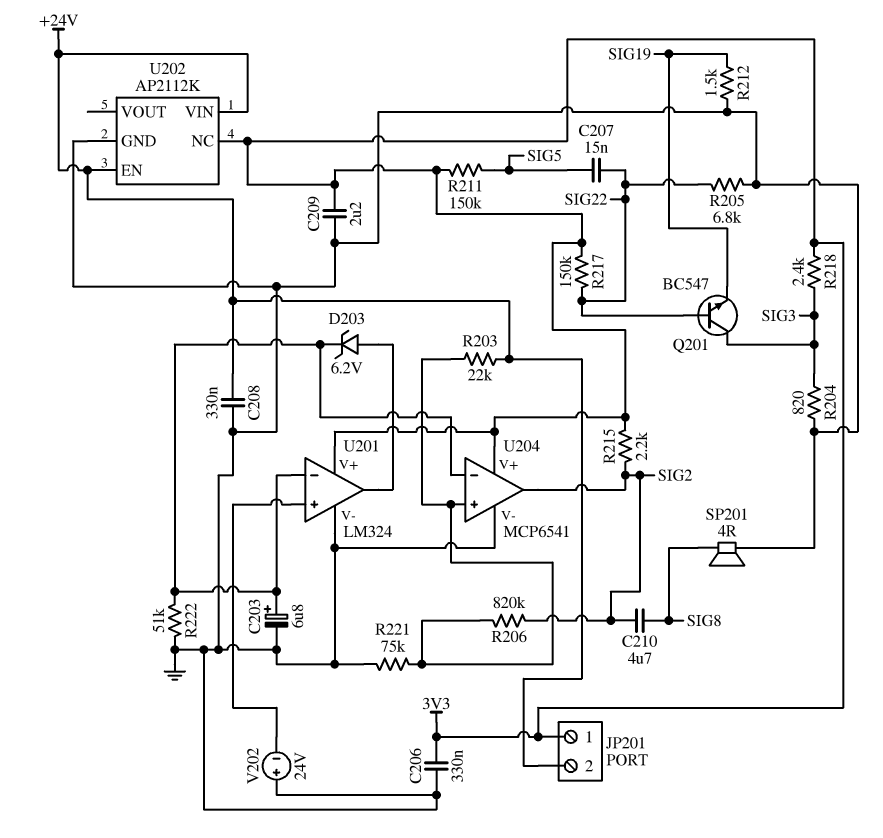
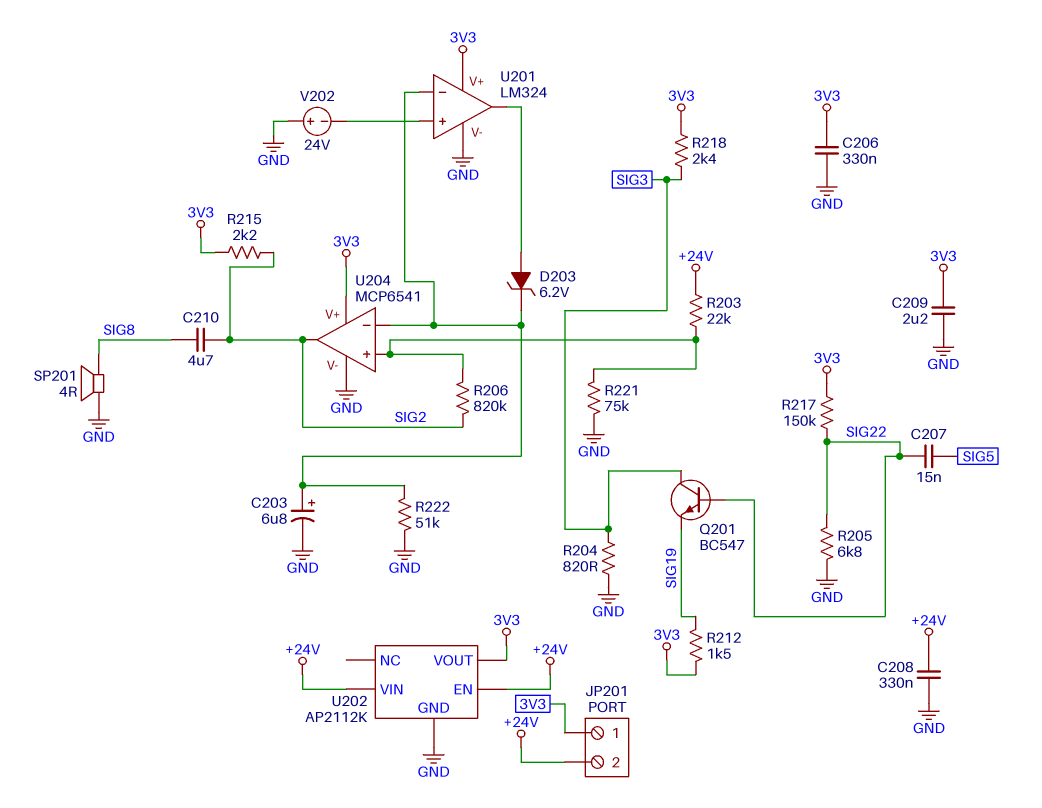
R211: 150k (3V3, SIG5) -> none
R212: 1.5k (GND, SIG19) -> 1.5k (3V3, SIG19)
U202 pin NC: 3V3 -> none
U202 pin VOUT: none -> 3V3

